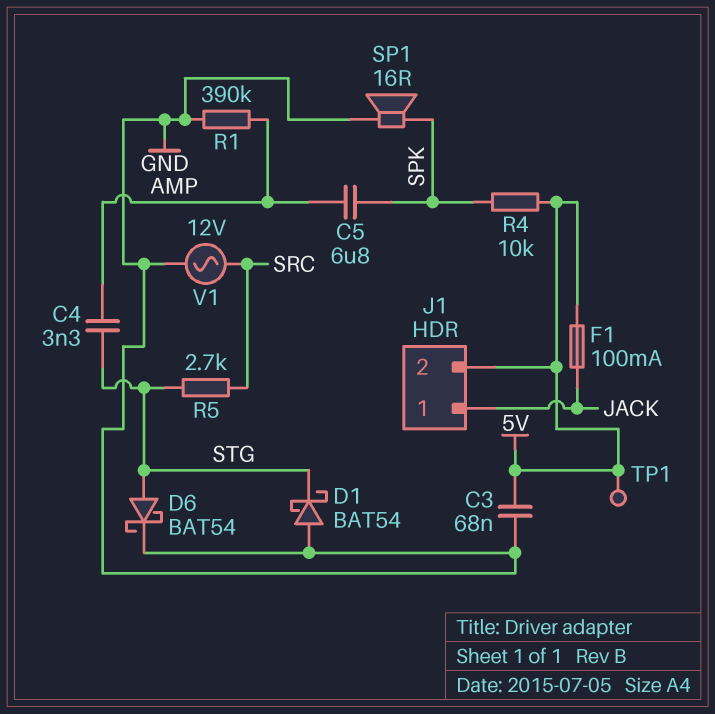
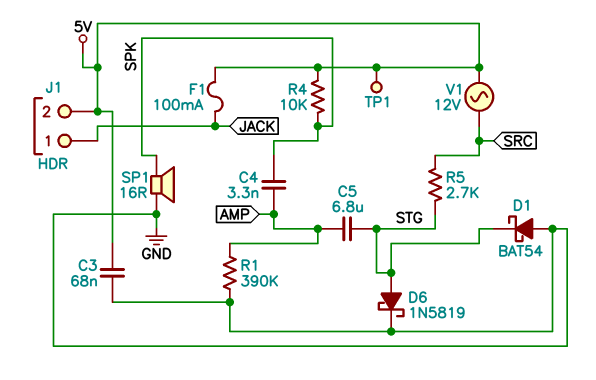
C4: 3.3nF (AMP, STG) -> 3.3nF (AMP, SPK)
C5: 6.8uF (AMP, SPK) -> 6.8uF (AMP, STG)
D6: schottky BAT54 (A STG, K GND) -> schottky 1N5819 (A STG, K GND)
V1: AC 12V (GND, SRC) -> AC 12V (5V, SRC)

